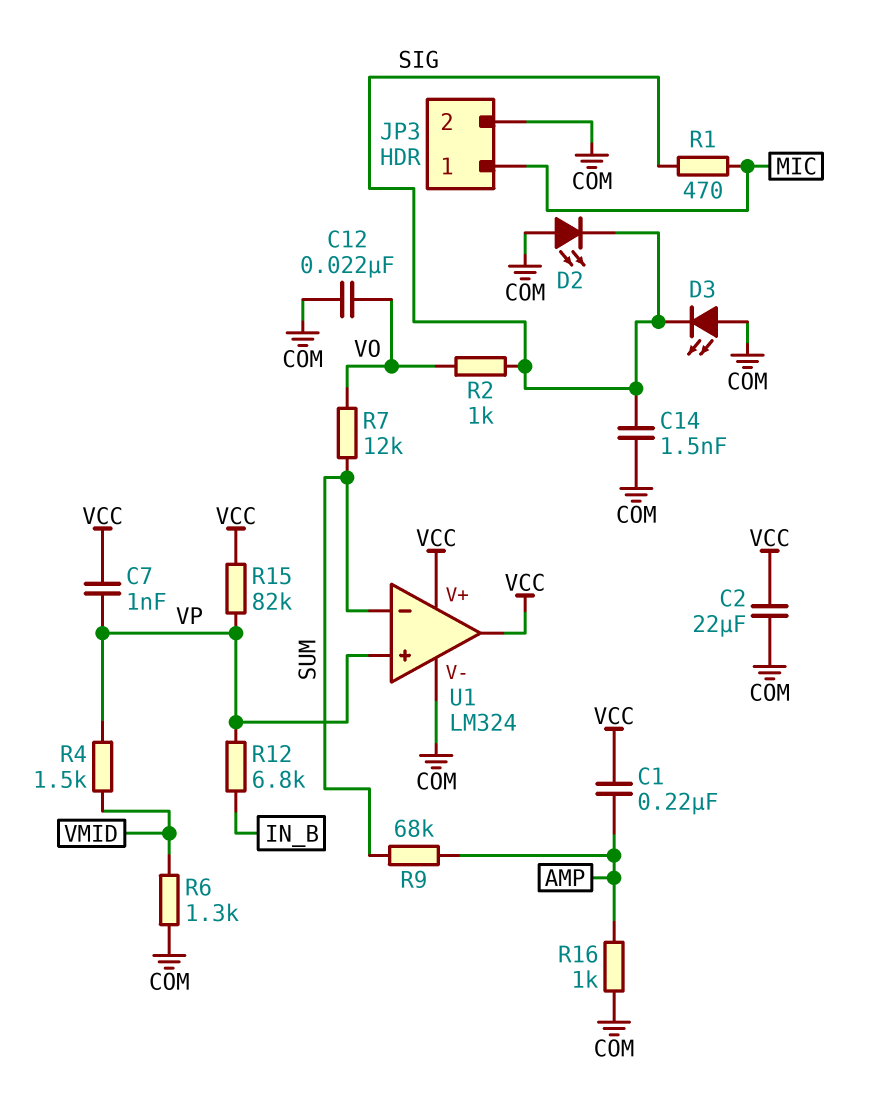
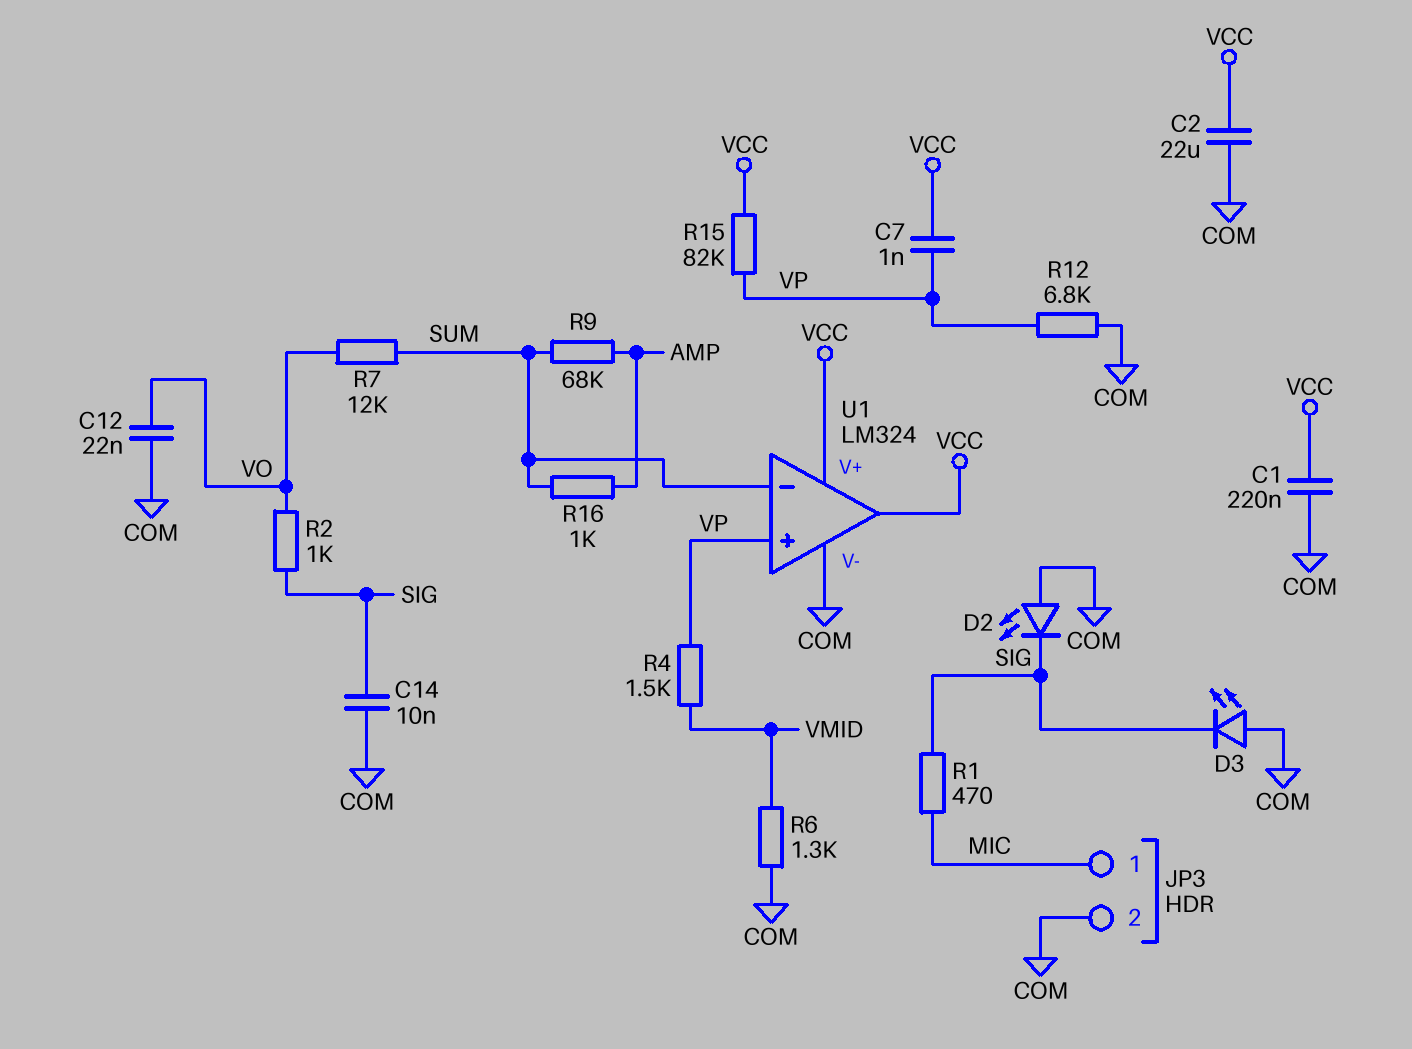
C1: 220nF (AMP, VCC) -> 220nF (COM, VCC)
C14: 1.5nF (COM, SIG) -> 10nF (COM, SIG)
R12: 6.8k (IN_B, VP) -> 6.8k (COM, VP)
R16: 1k (AMP, COM) -> 1k (AMP, SUM)

